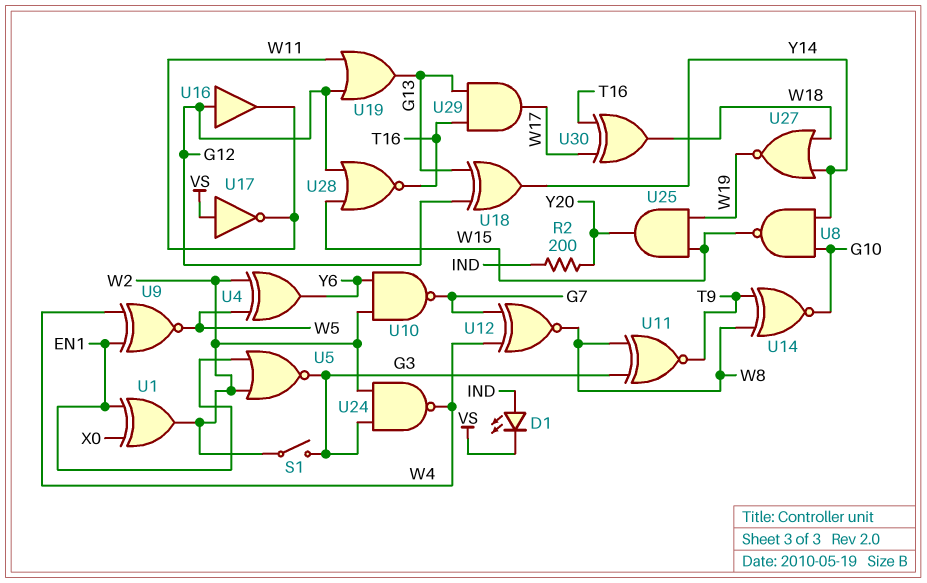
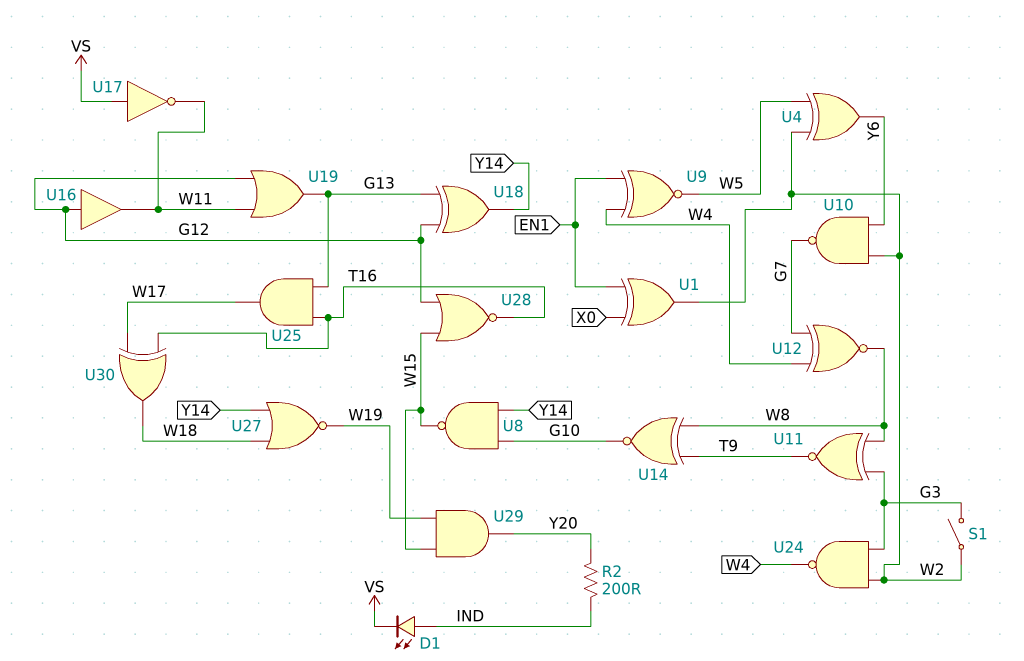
U5: NOR (in EN1, in W2, out G3) -> none
U25: AND (in W15, in W19, out Y20) -> AND (in G13, in T16, out W17)
U29: AND (in G13, in T16, out W17) -> AND (in W15, in W19, out Y20)

